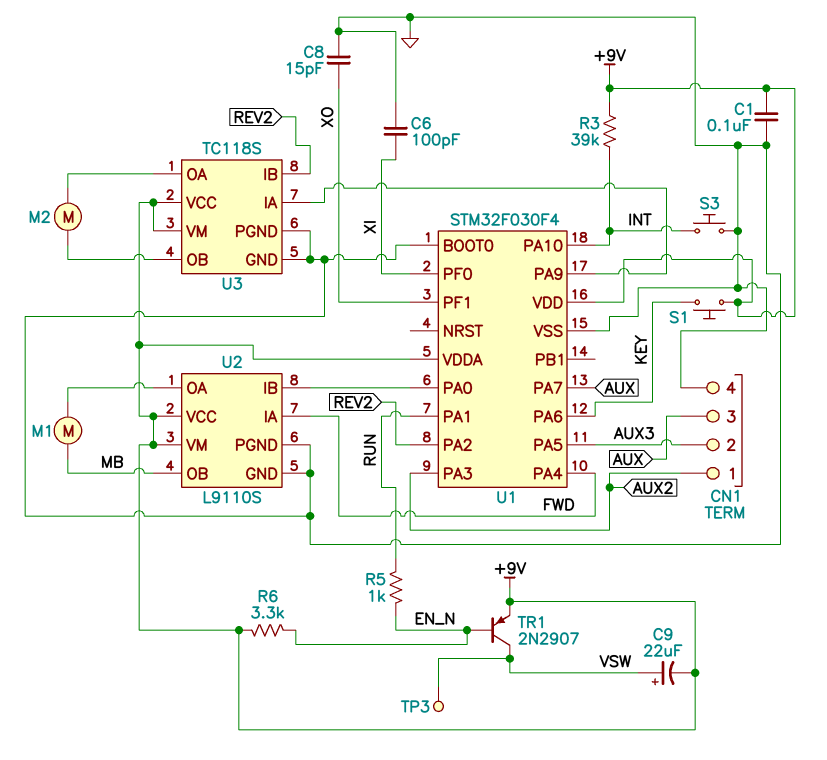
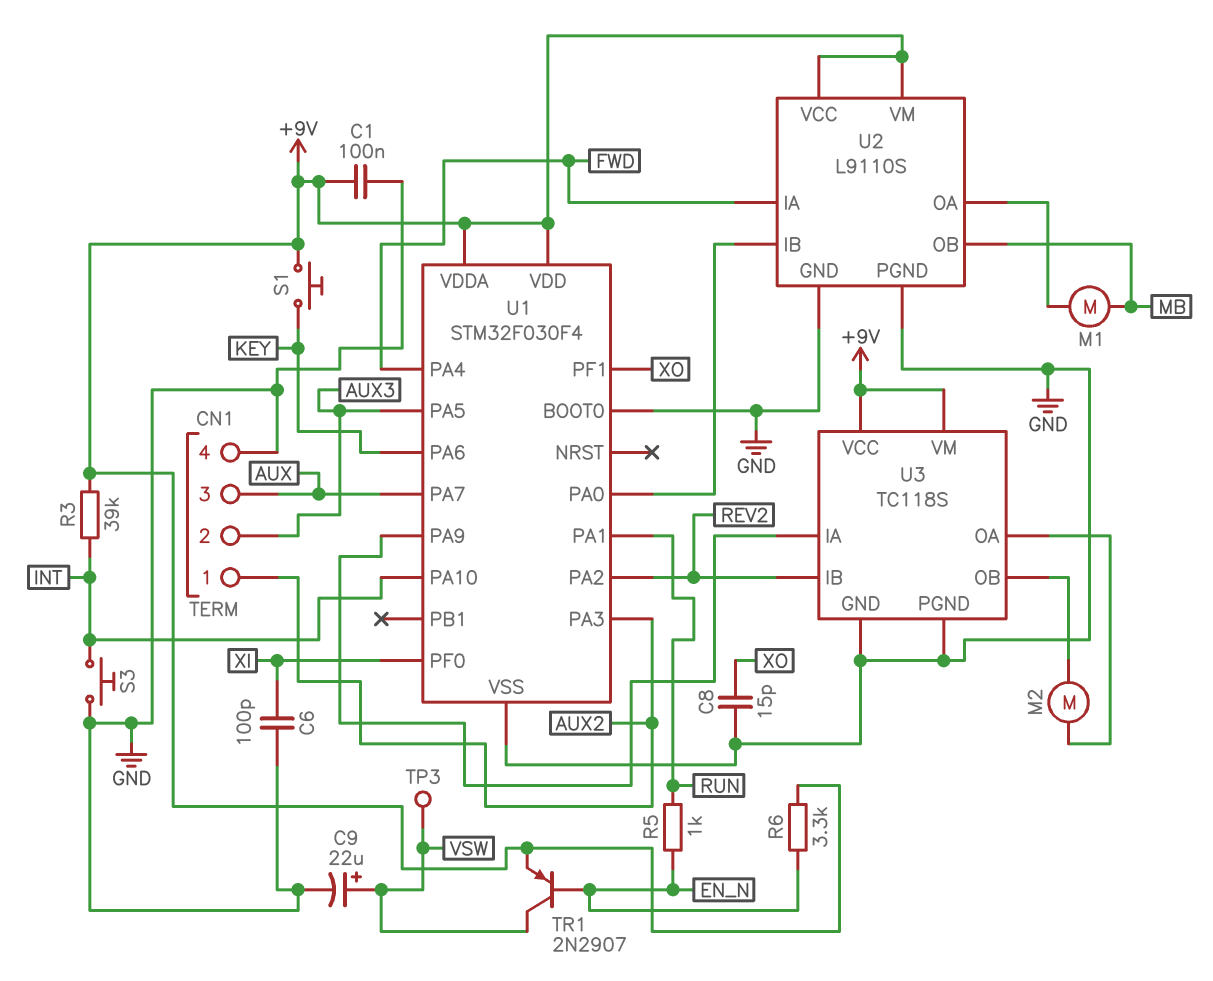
C9: 22uF (plus VSW, minus +9V) -> 22uF (plus VSW, minus GND)

